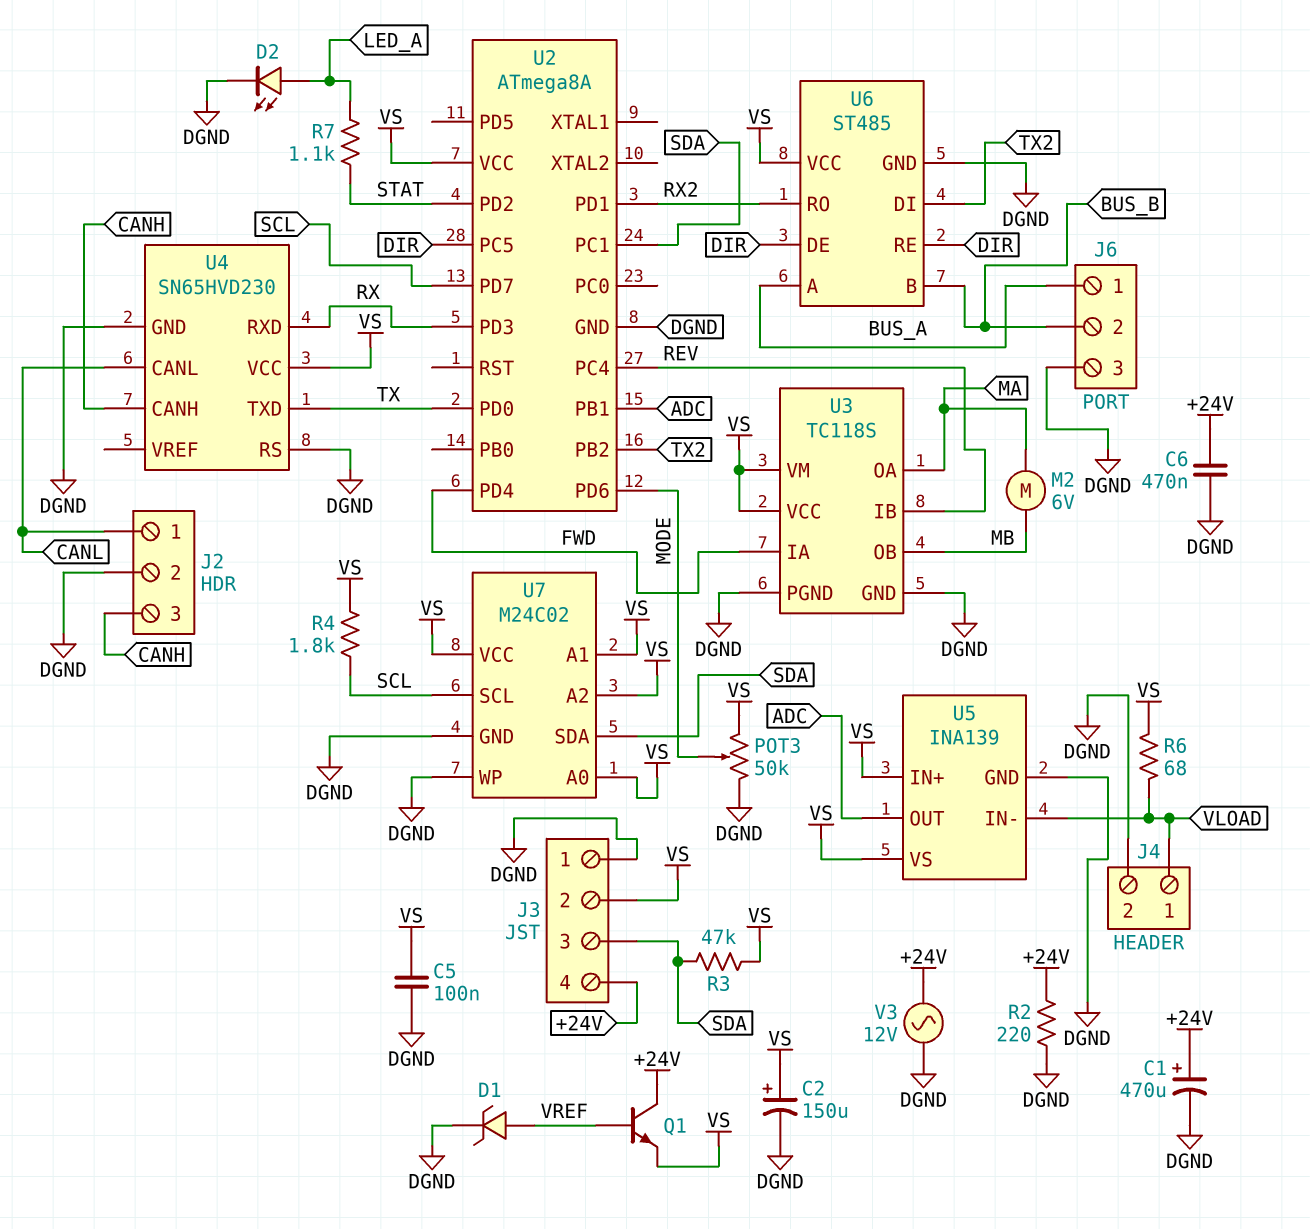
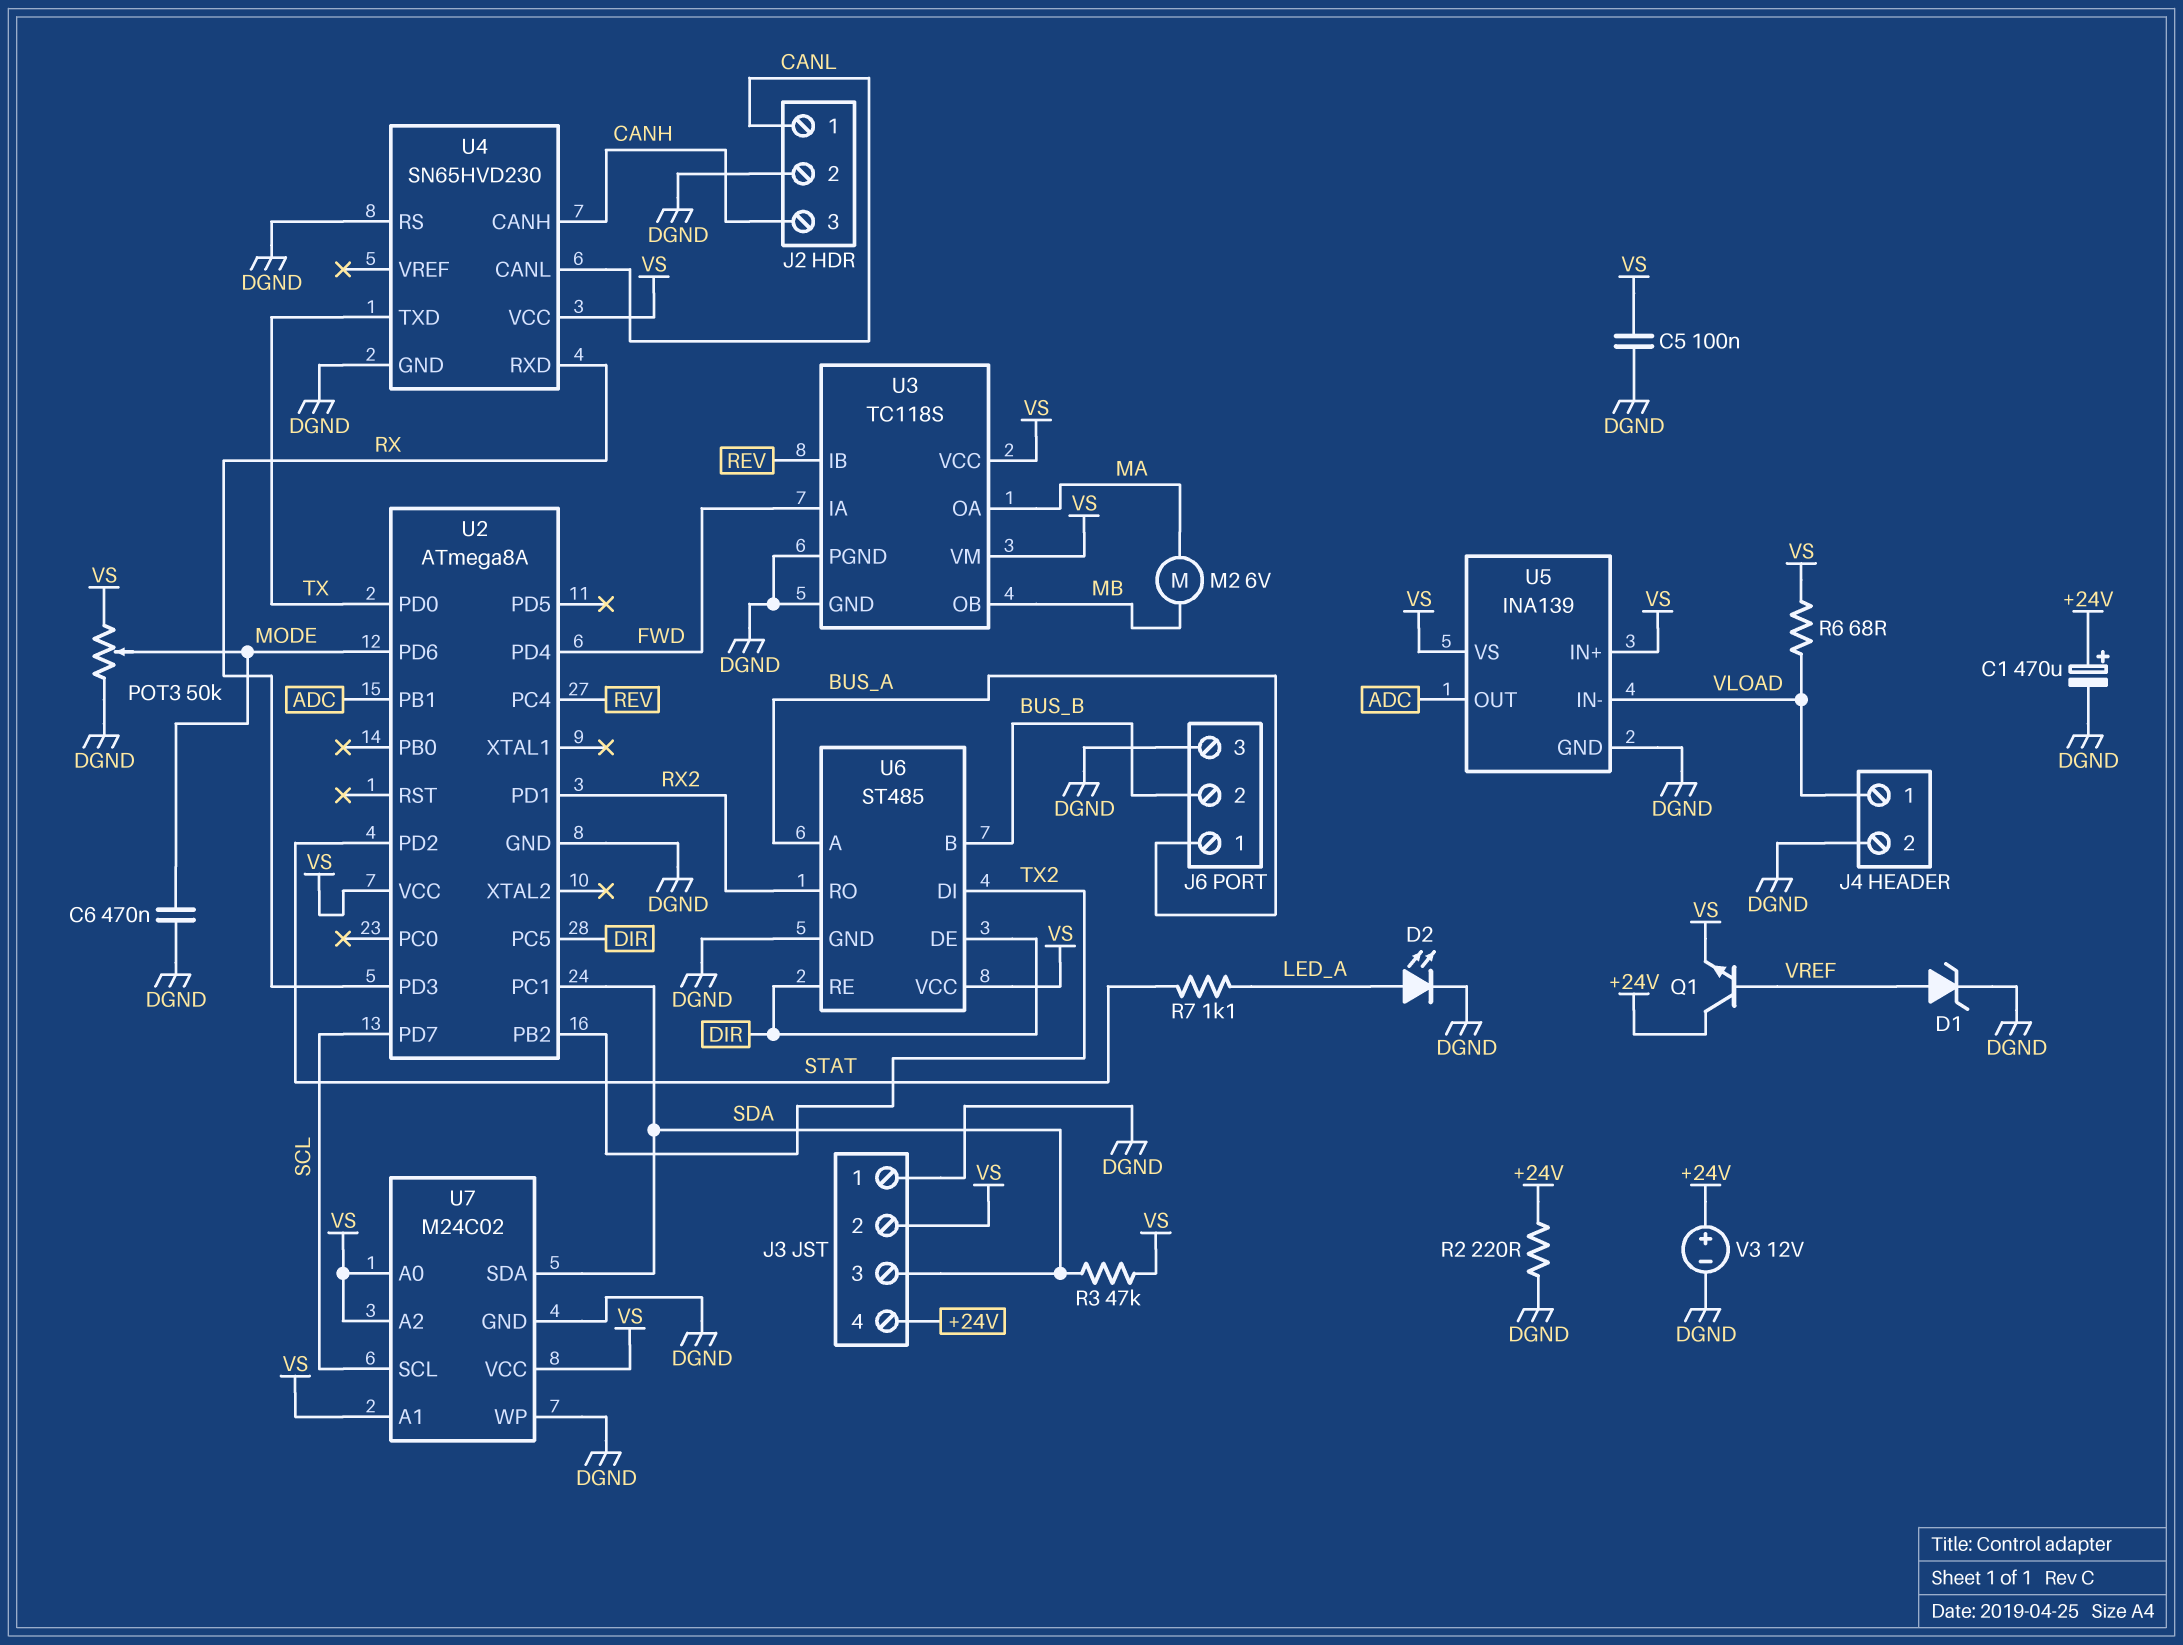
C2: 150uF (plus VS, minus DGND) -> none
C6: 470nF (+24V, DGND) -> 470nF (DGND, MODE)
R4: 1.8k (SCL, VS) -> none
V3: AC 12V (+24V, DGND) -> 12V (plus +24V, minus DGND)

